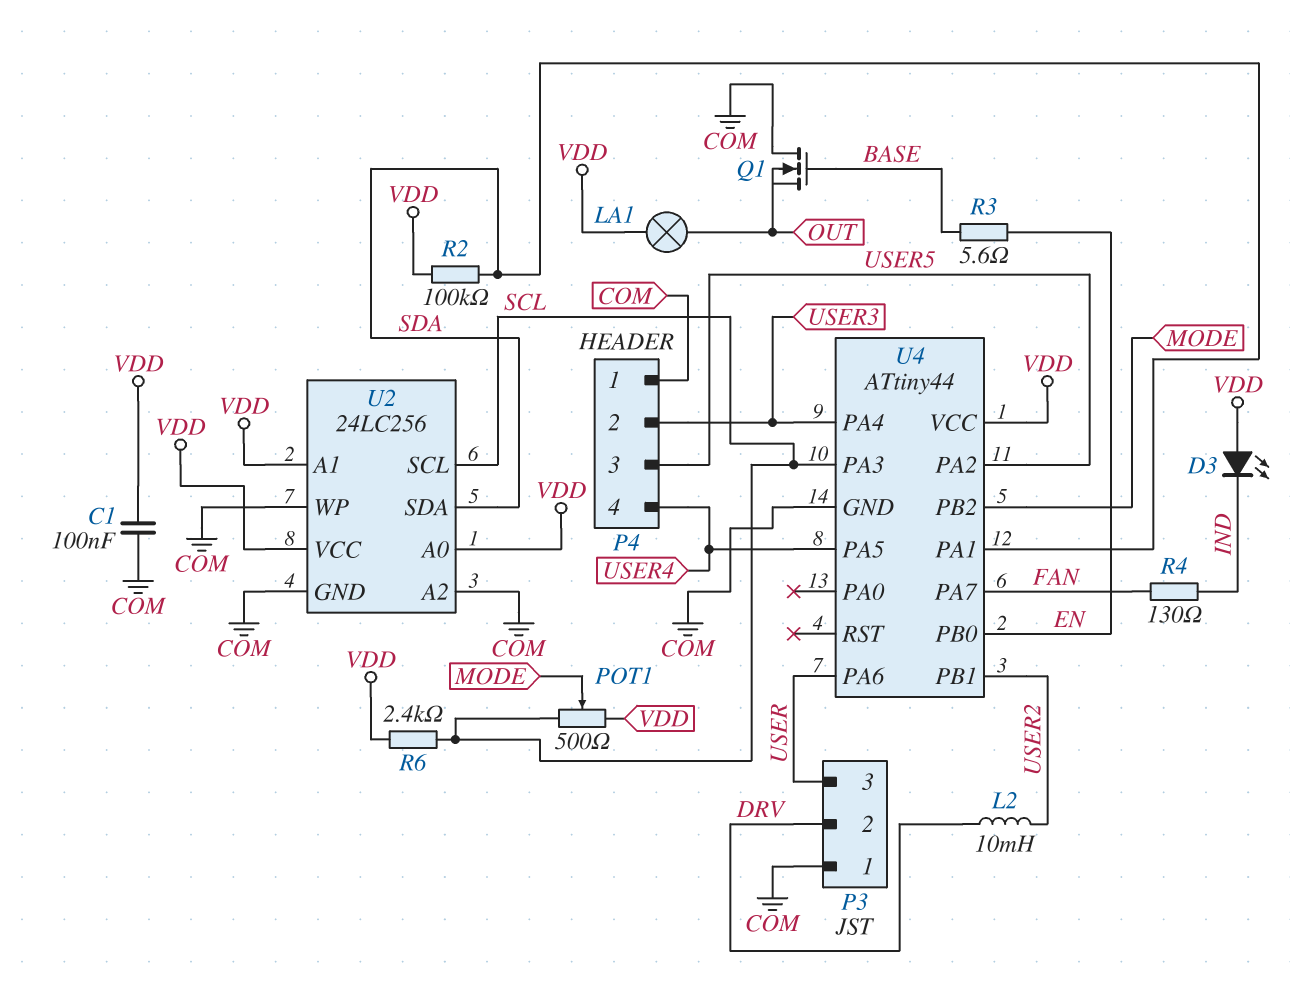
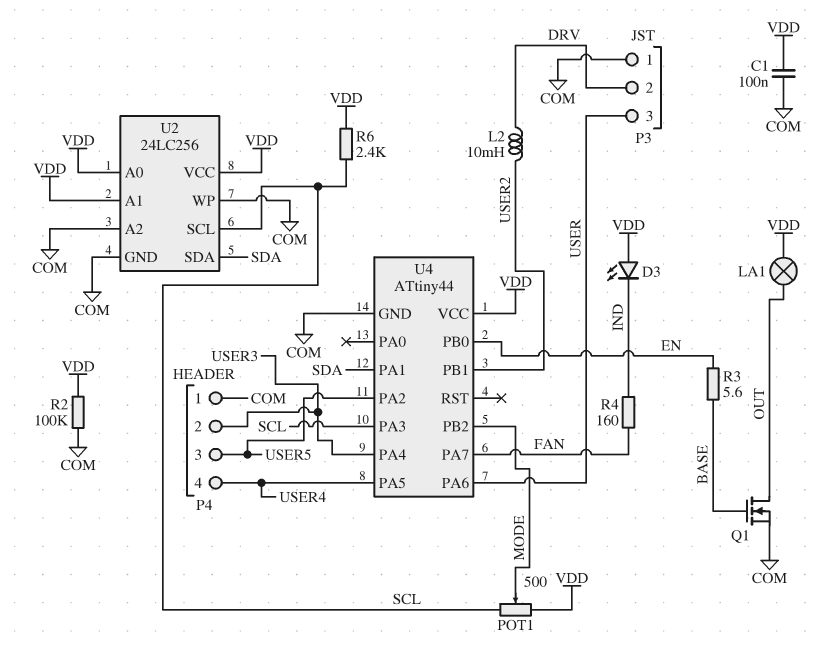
Q1: NMOS (G BASE, D COM, S OUT) -> NMOS (G BASE, D OUT, S COM)
R2: 100k (SDA, VDD) -> 100k (COM, VDD)
R4: 130 (FAN, IND) -> 160 (FAN, IND)

